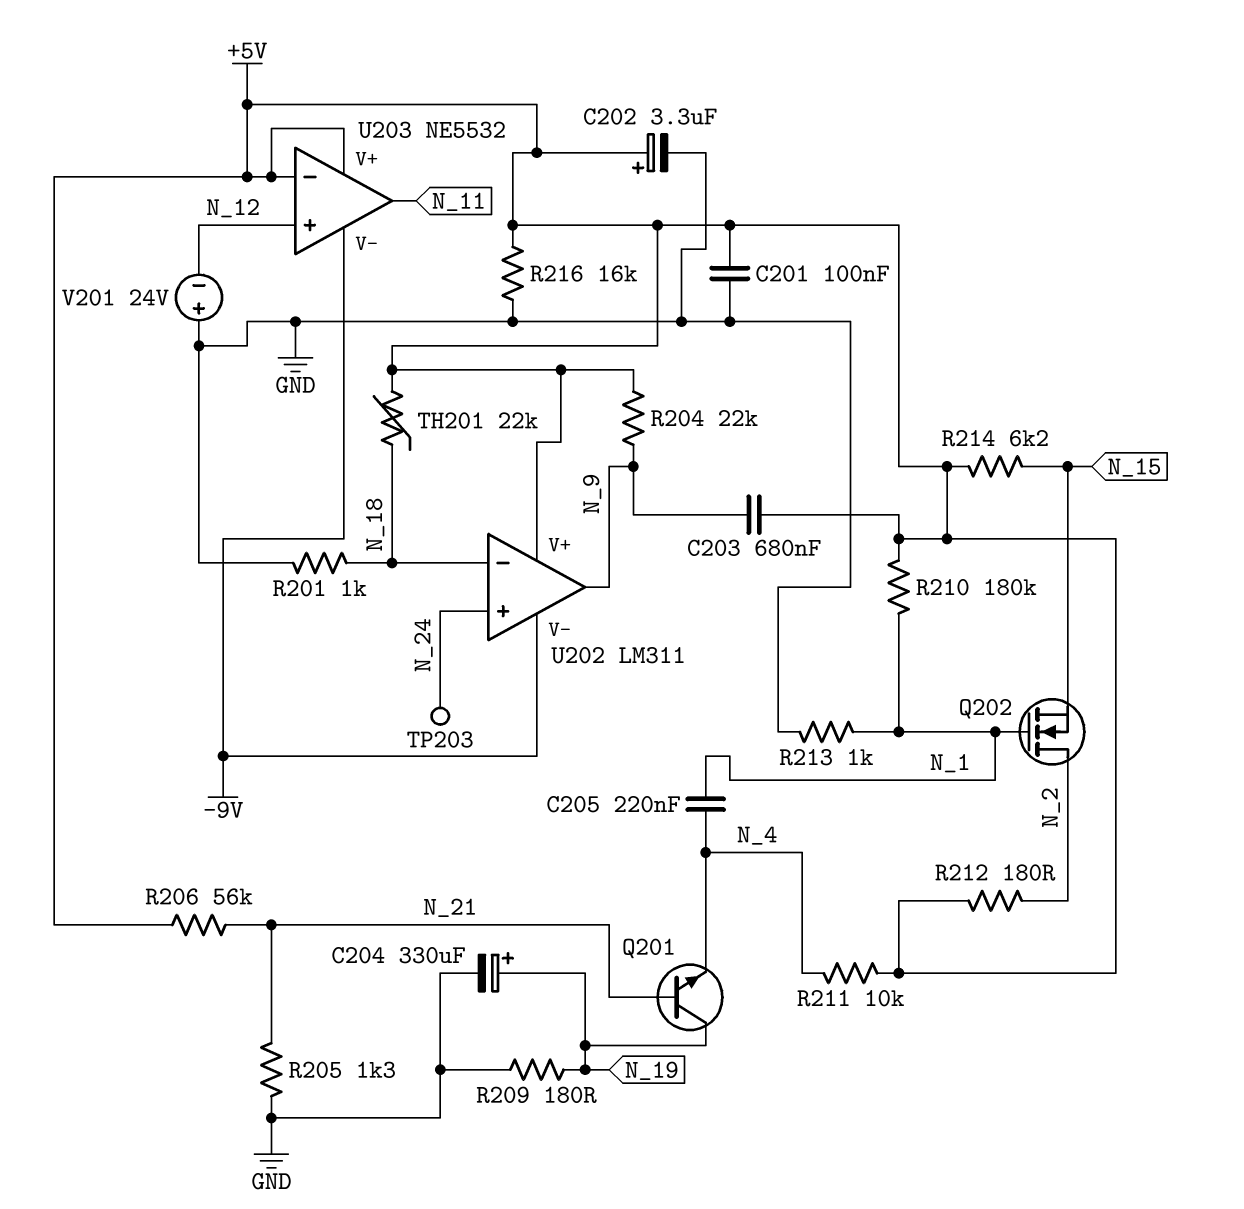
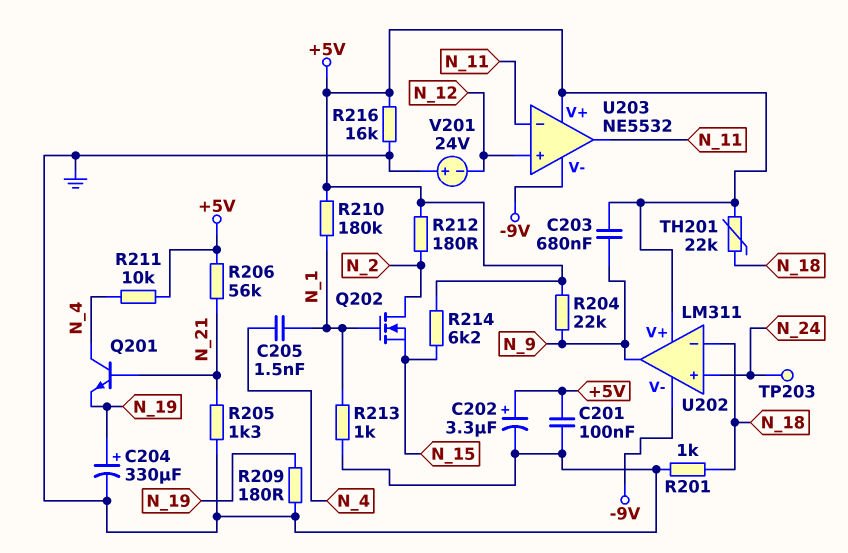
C205: 220nF (N_1, N_4) -> 1.5nF (N_1, N_4)
Q201: NPN (B N_21, C N_19, E N_4) -> NPN (B N_21, C N_4, E N_19)
U203 pin in-: +5V -> N_11

